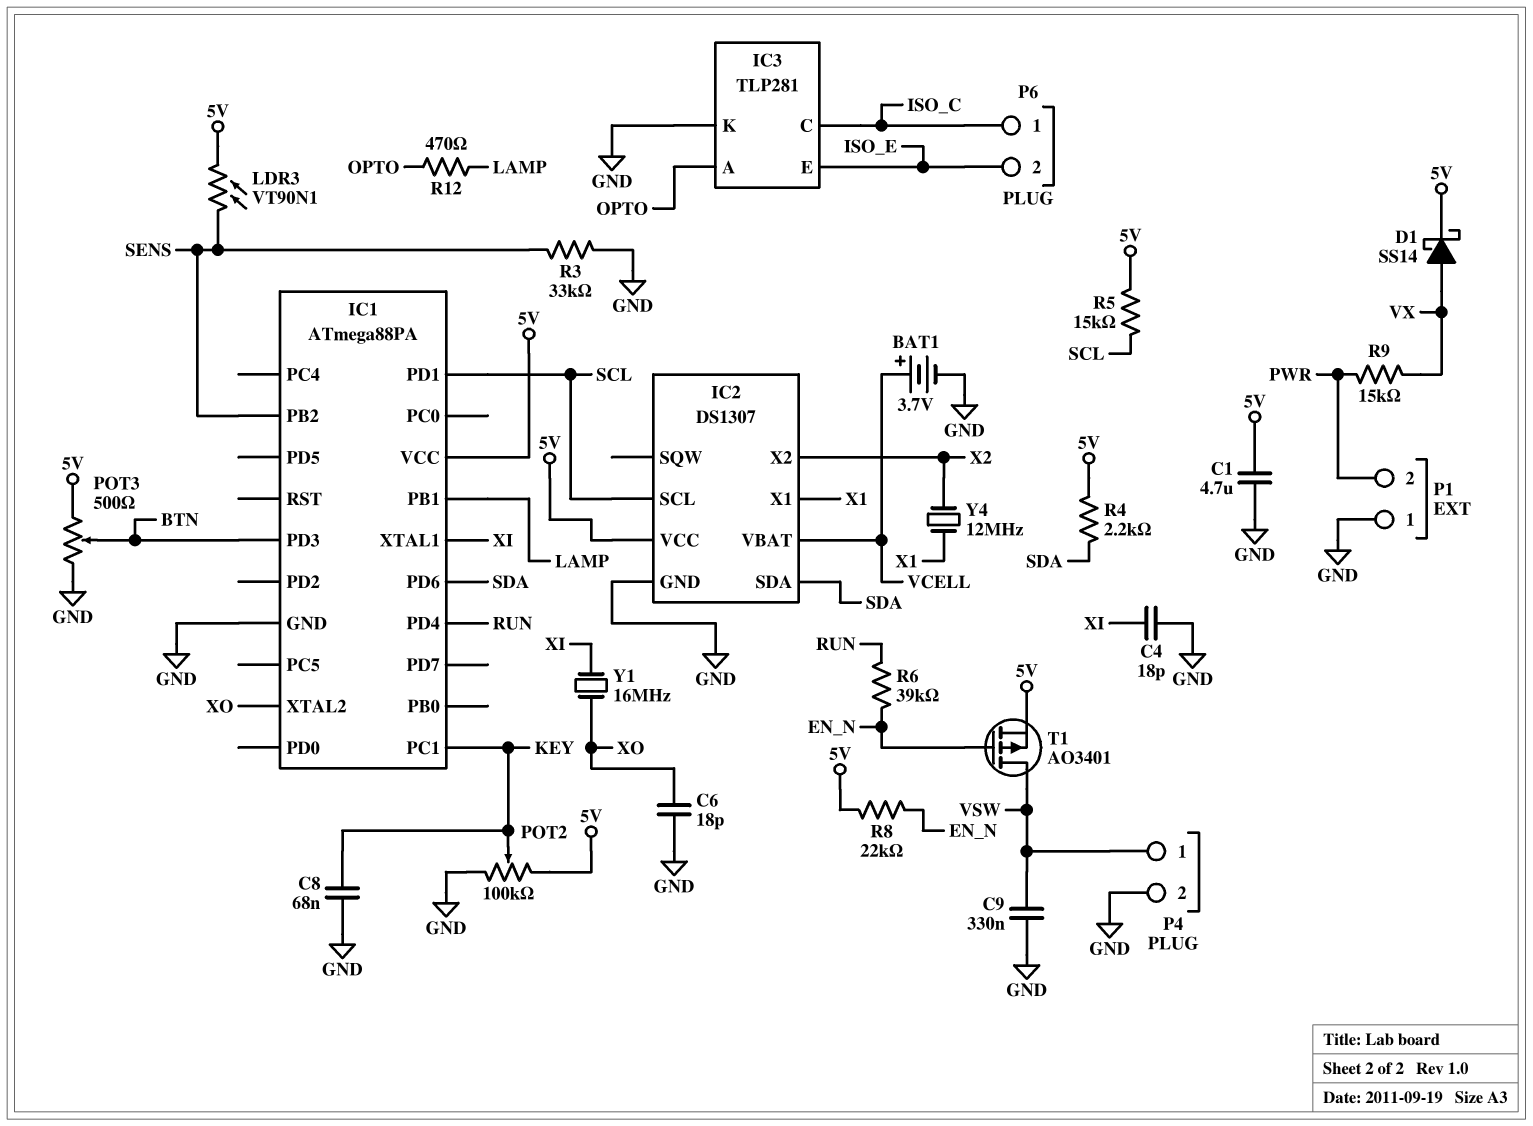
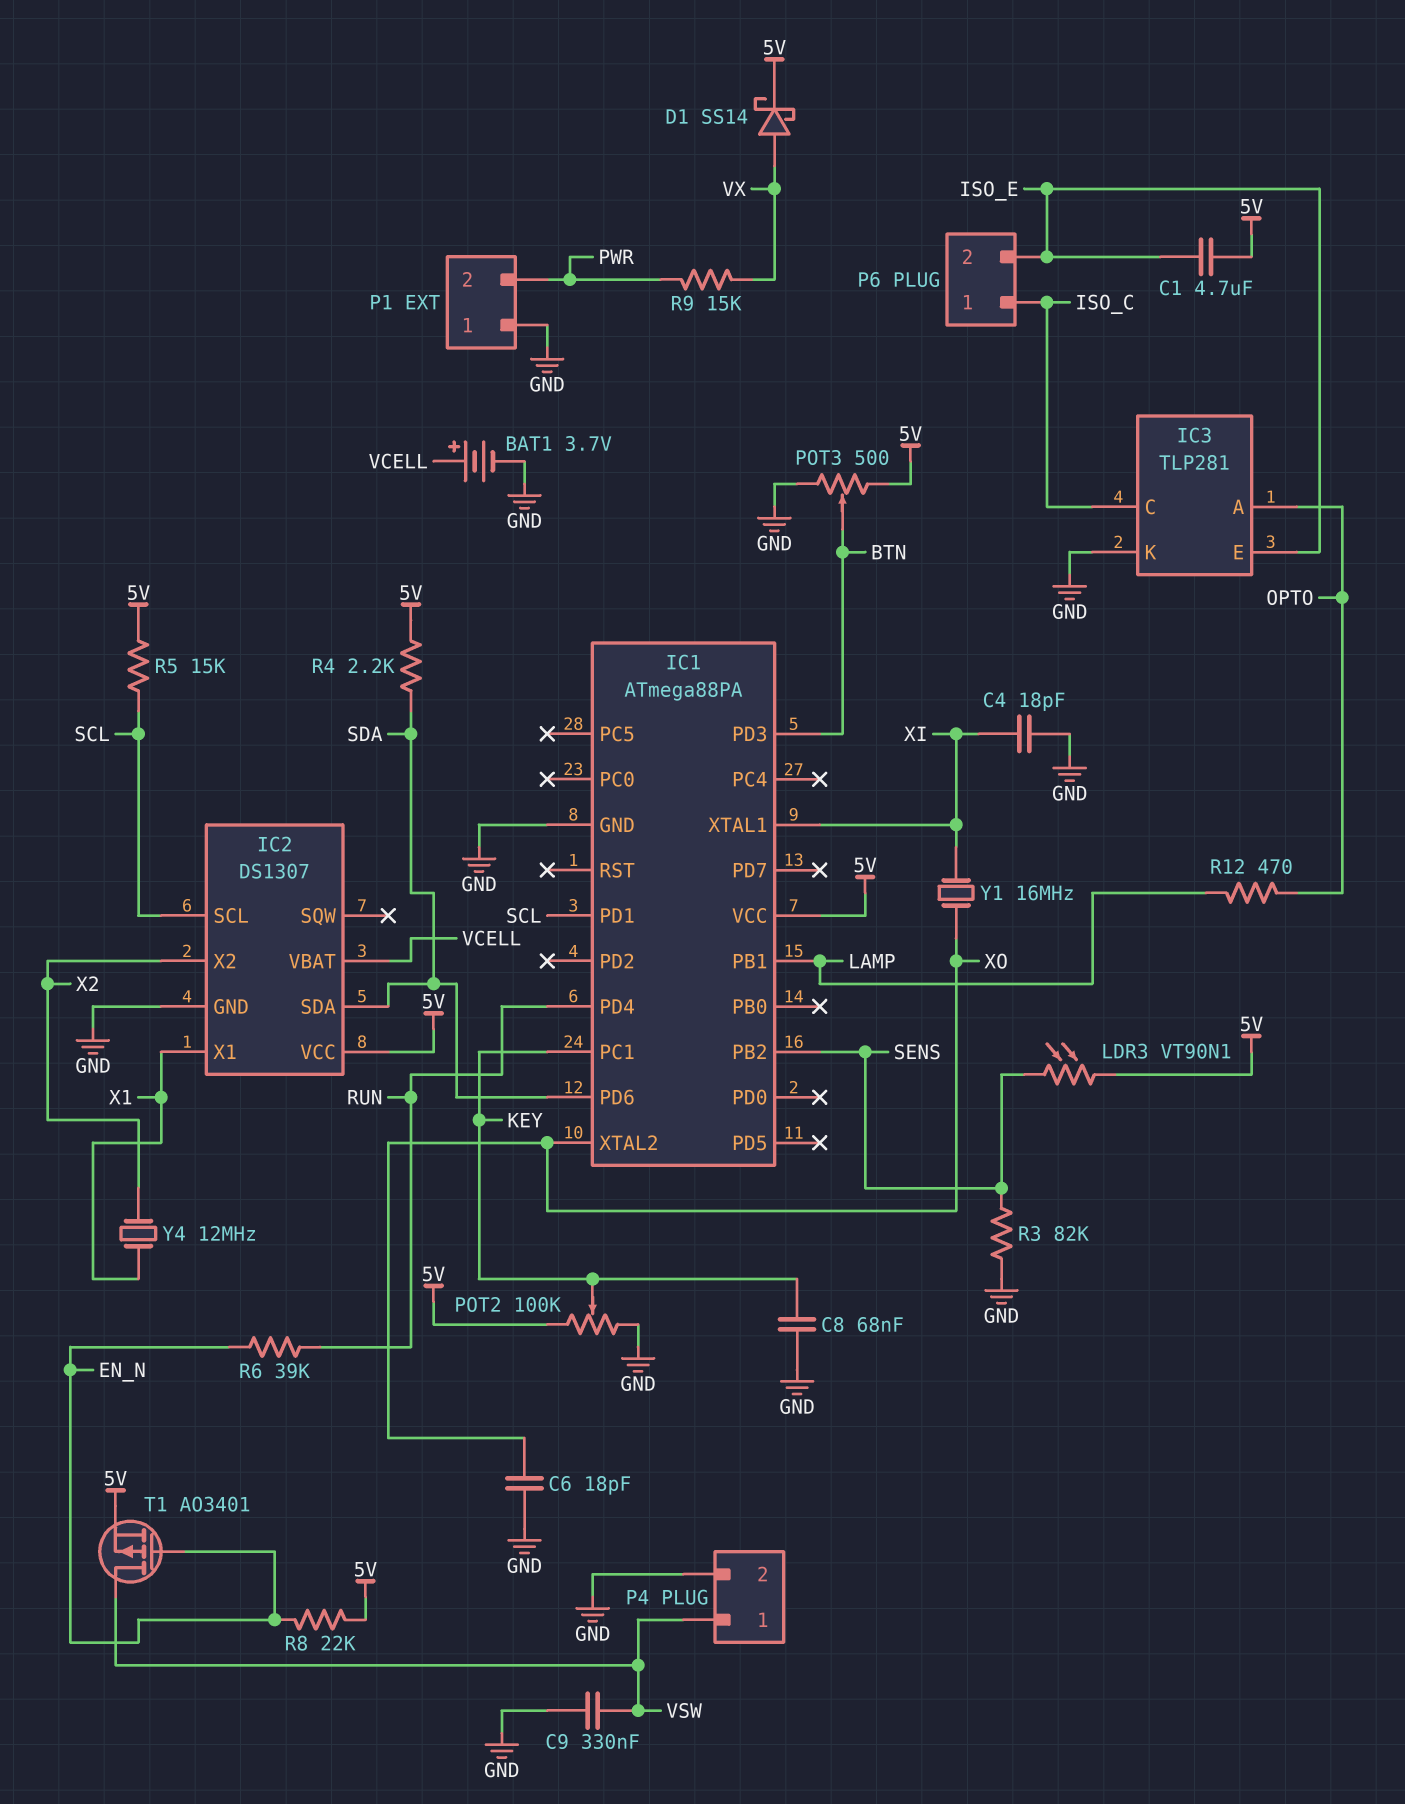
C1: 4.7uF (5V, GND) -> 4.7uF (5V, ISO_E)
R3: 33k (GND, SENS) -> 82k (GND, SENS)

